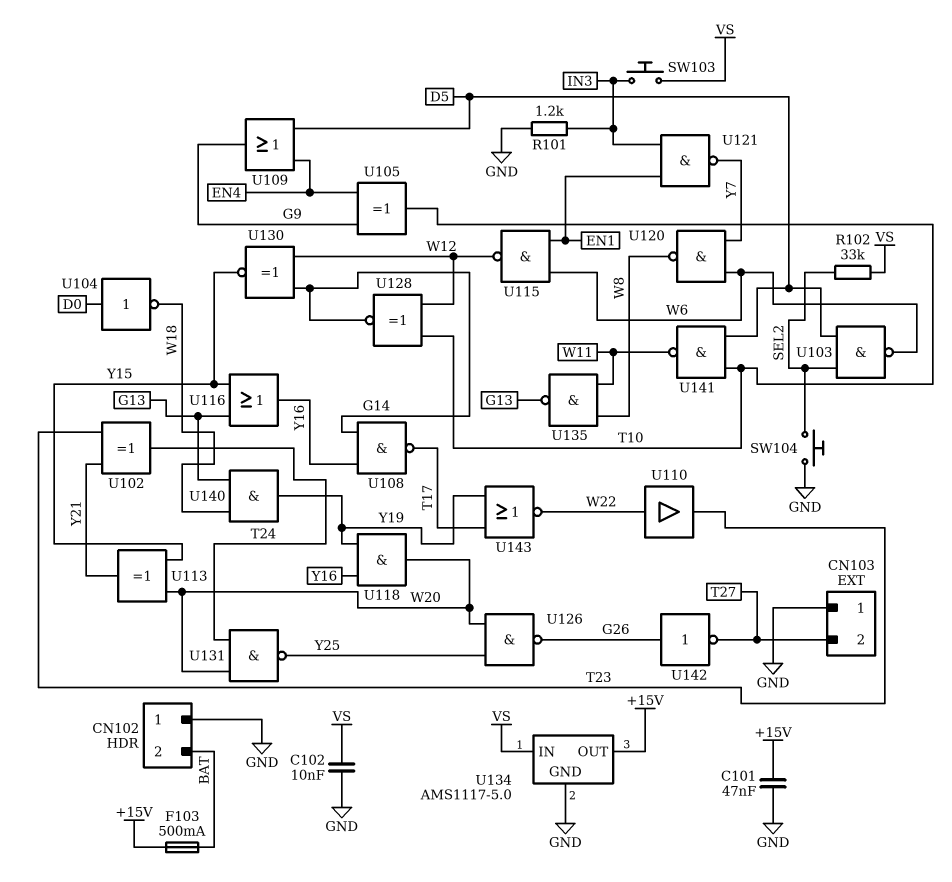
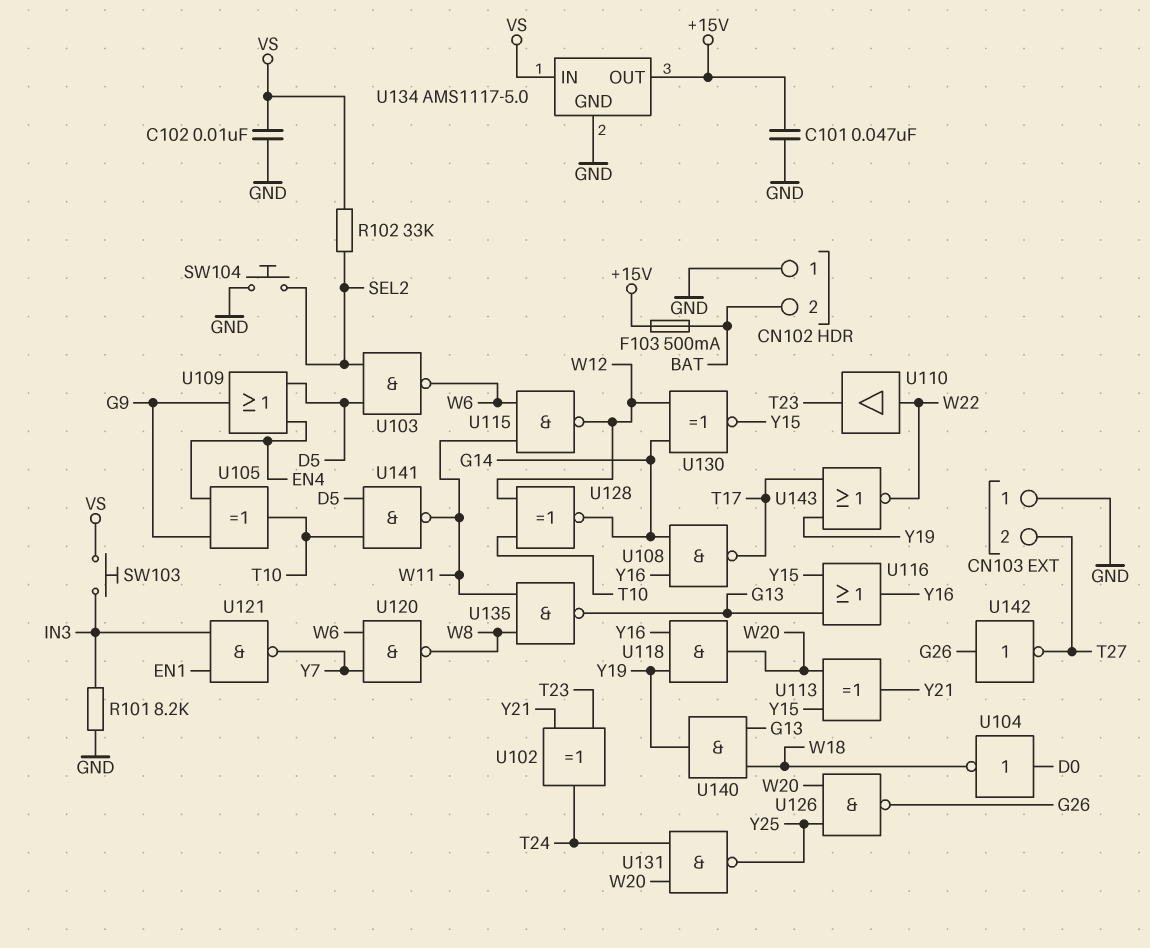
R101: 1.2k (GND, IN3) -> 8.2k (GND, IN3)
U115: NAND (in EN1, in W6, out W12) -> NAND (in W6, in W11, out W12)

